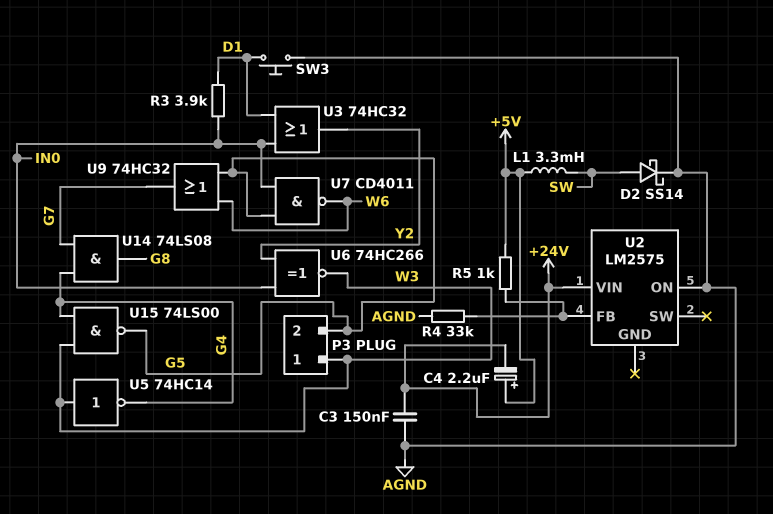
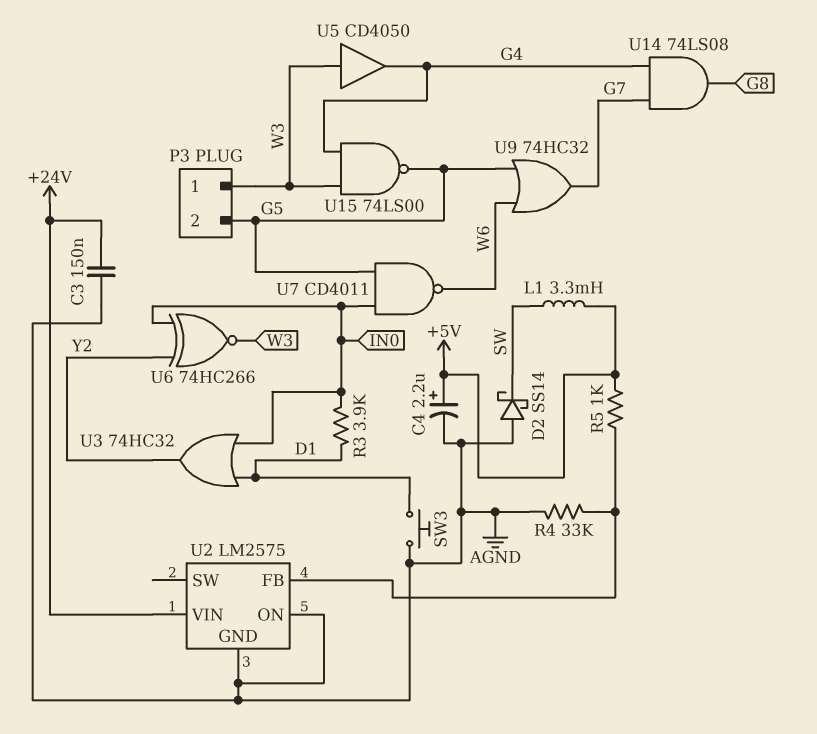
C4: 2.2uF (plus +5V, minus +24V) -> 2.2uF (plus +5V, minus AGND)
D2: schottky SS14 (A SW, K AGND) -> schottky SS14 (A AGND, K SW)
U2 pin GND: none -> AGND
U5: NOT 74HC14 (in W3, out G4) -> buffer CD4050 (in W3, out G4)

